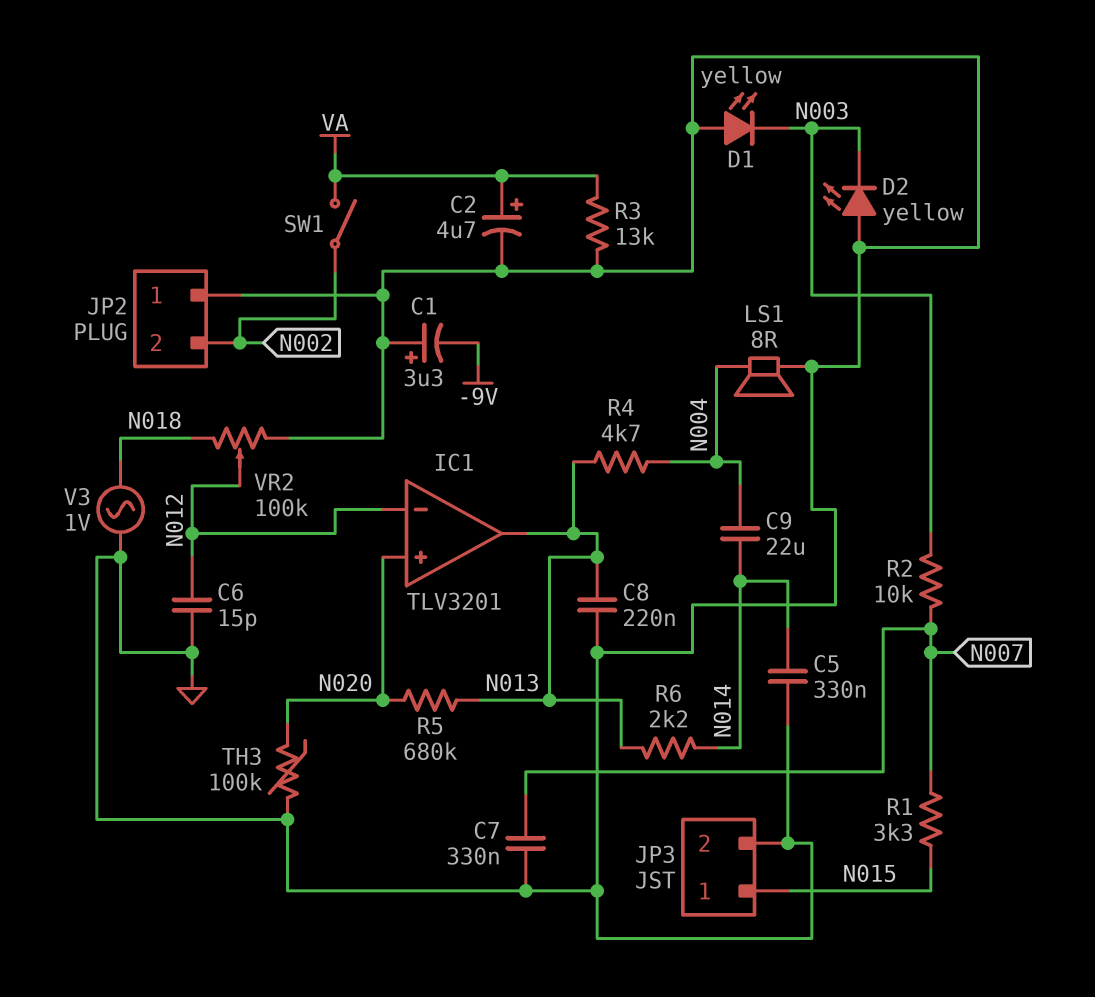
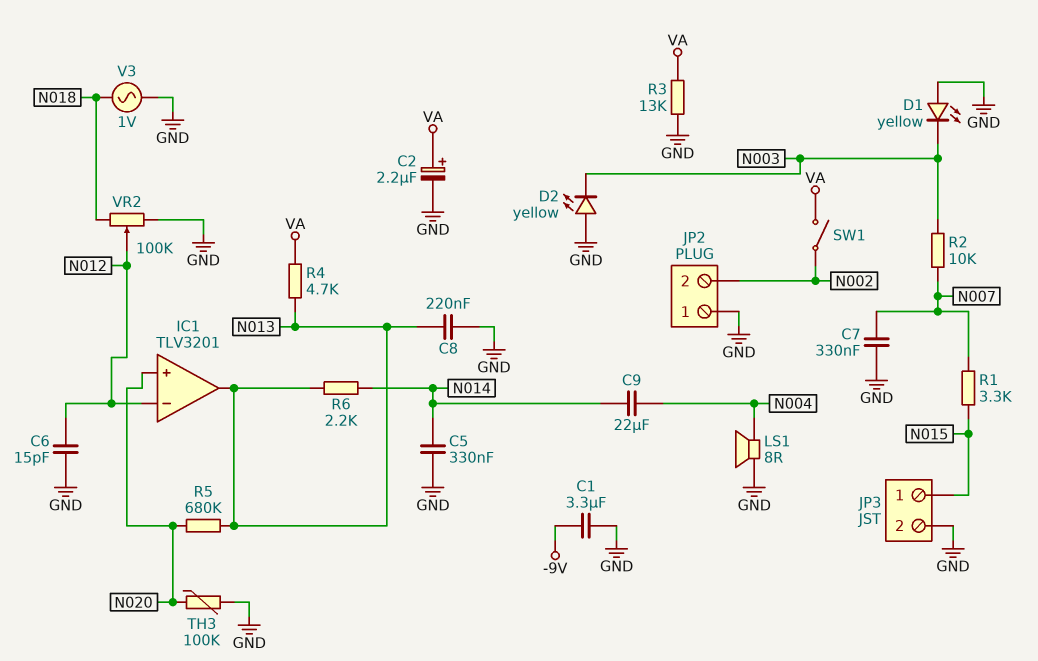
C1: 3.3uF (plus GND, minus -9V) -> 3.3uF (-9V, GND)
C2: 4.7uF (plus VA, minus GND) -> 2.2uF (plus VA, minus GND)
R4: 4.7k (N004, N013) -> 4.7k (N013, VA)

